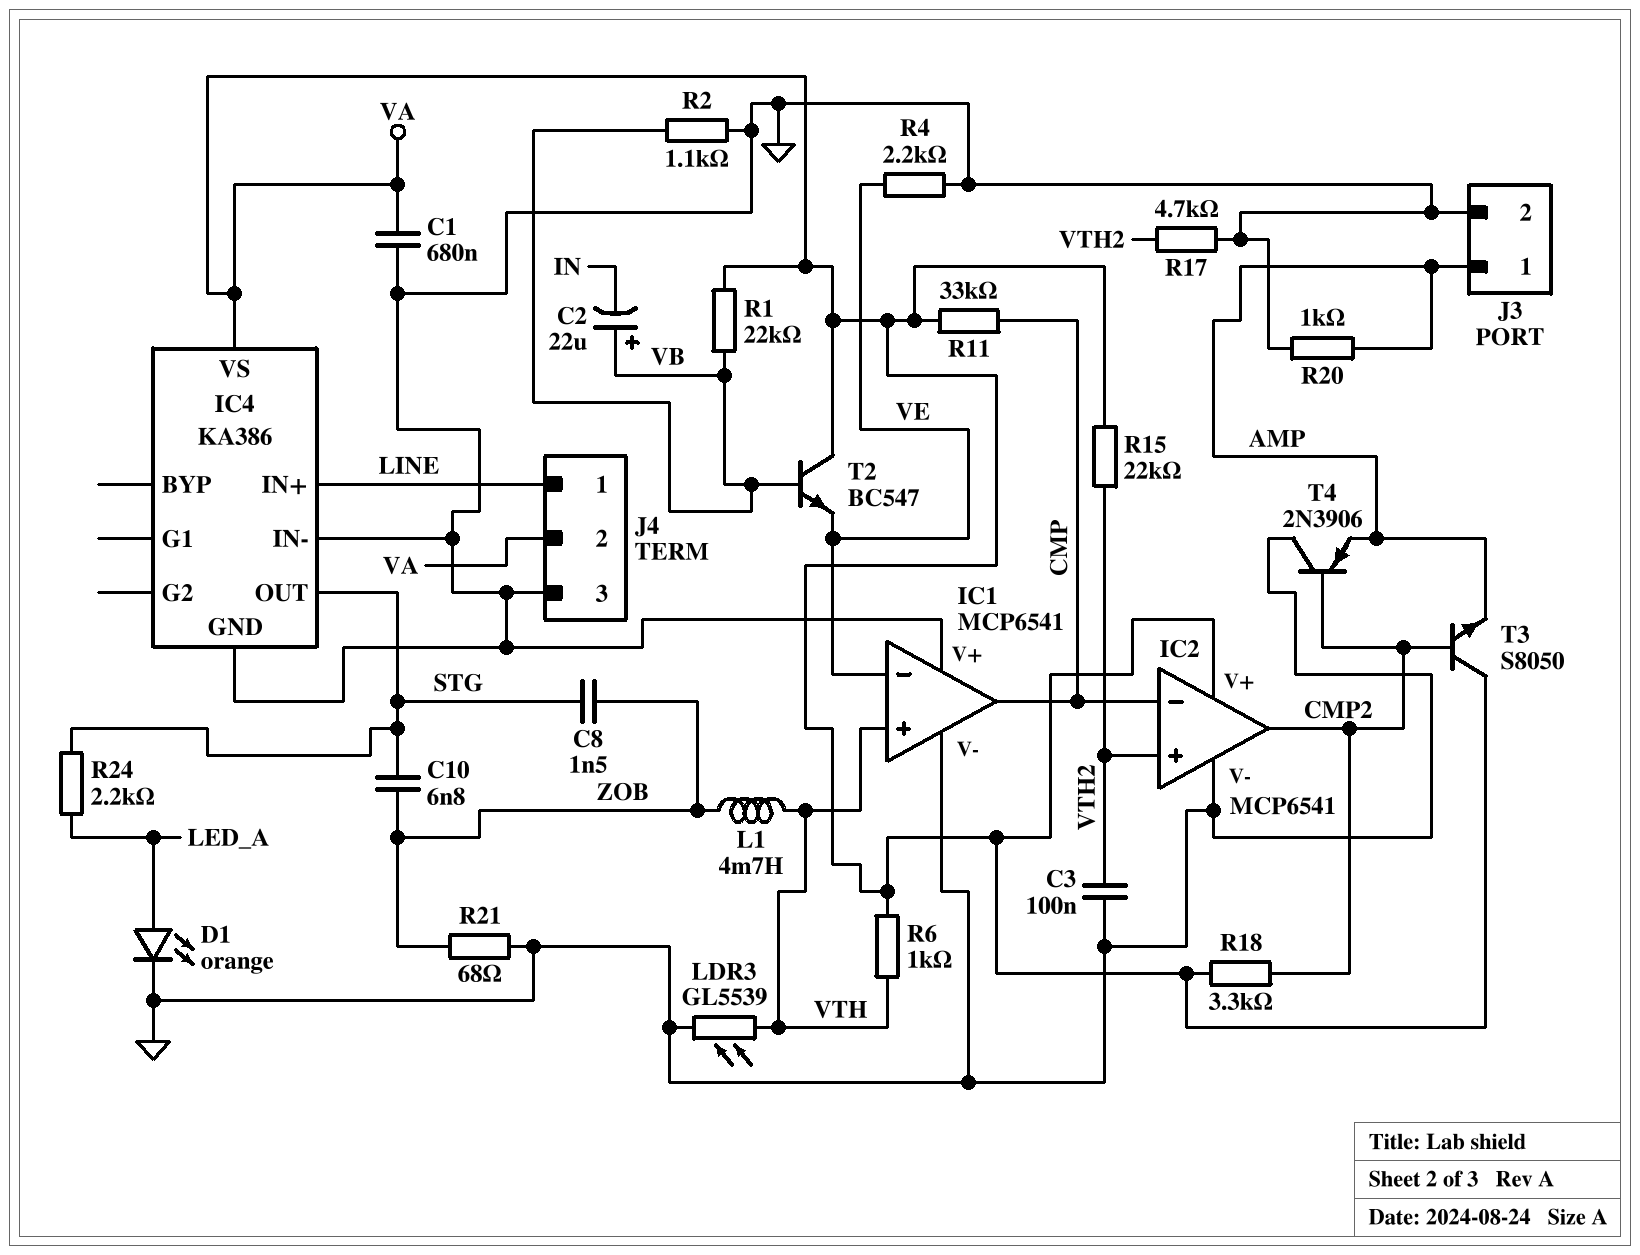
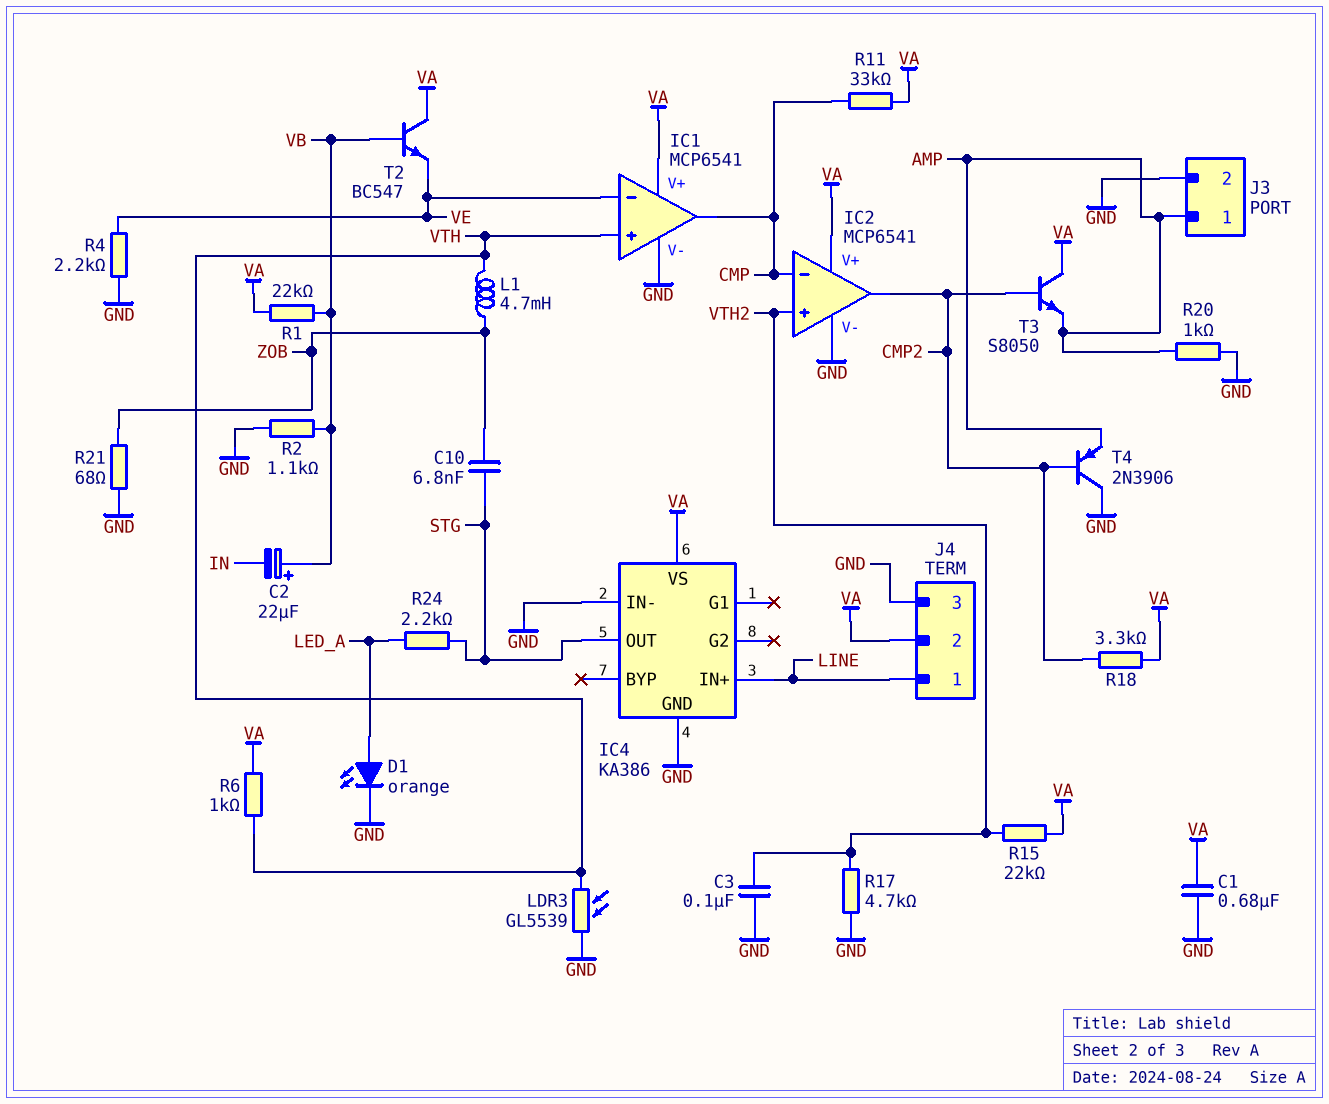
C8: 1.5nF (STG, ZOB) -> none
IC1 pin V+: GND -> VA

